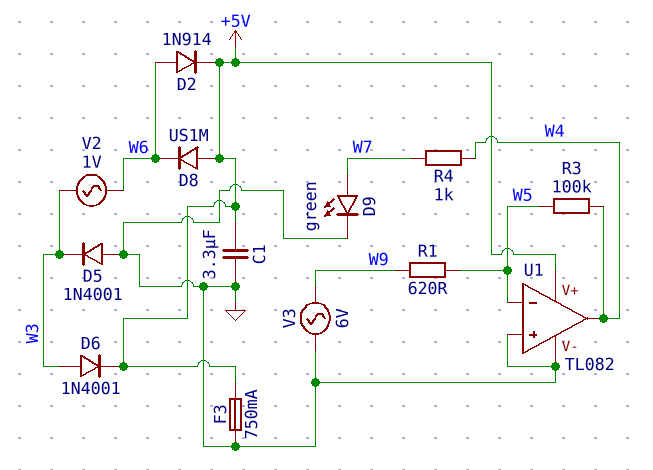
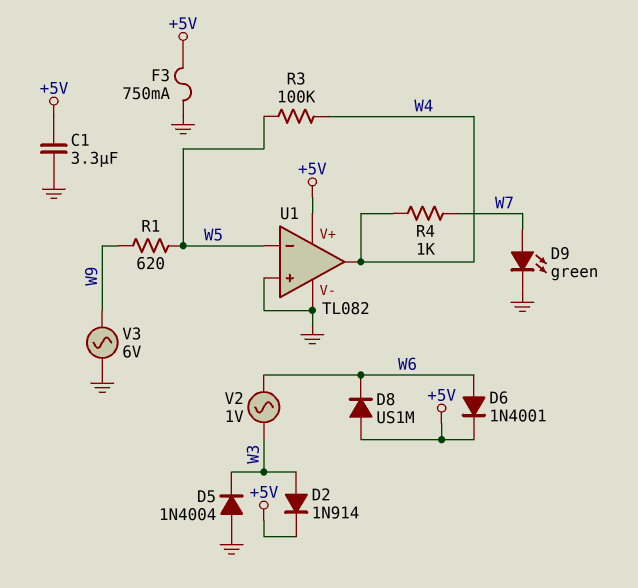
D2: diode 1N914 (A W6, K +5V) -> diode 1N914 (A W3, K +5V)
D5: diode 1N4001 (A GND, K W3) -> diode 1N4004 (A GND, K W3)
D6: diode 1N4001 (A W3, K +5V) -> diode 1N4001 (A W6, K +5V)

